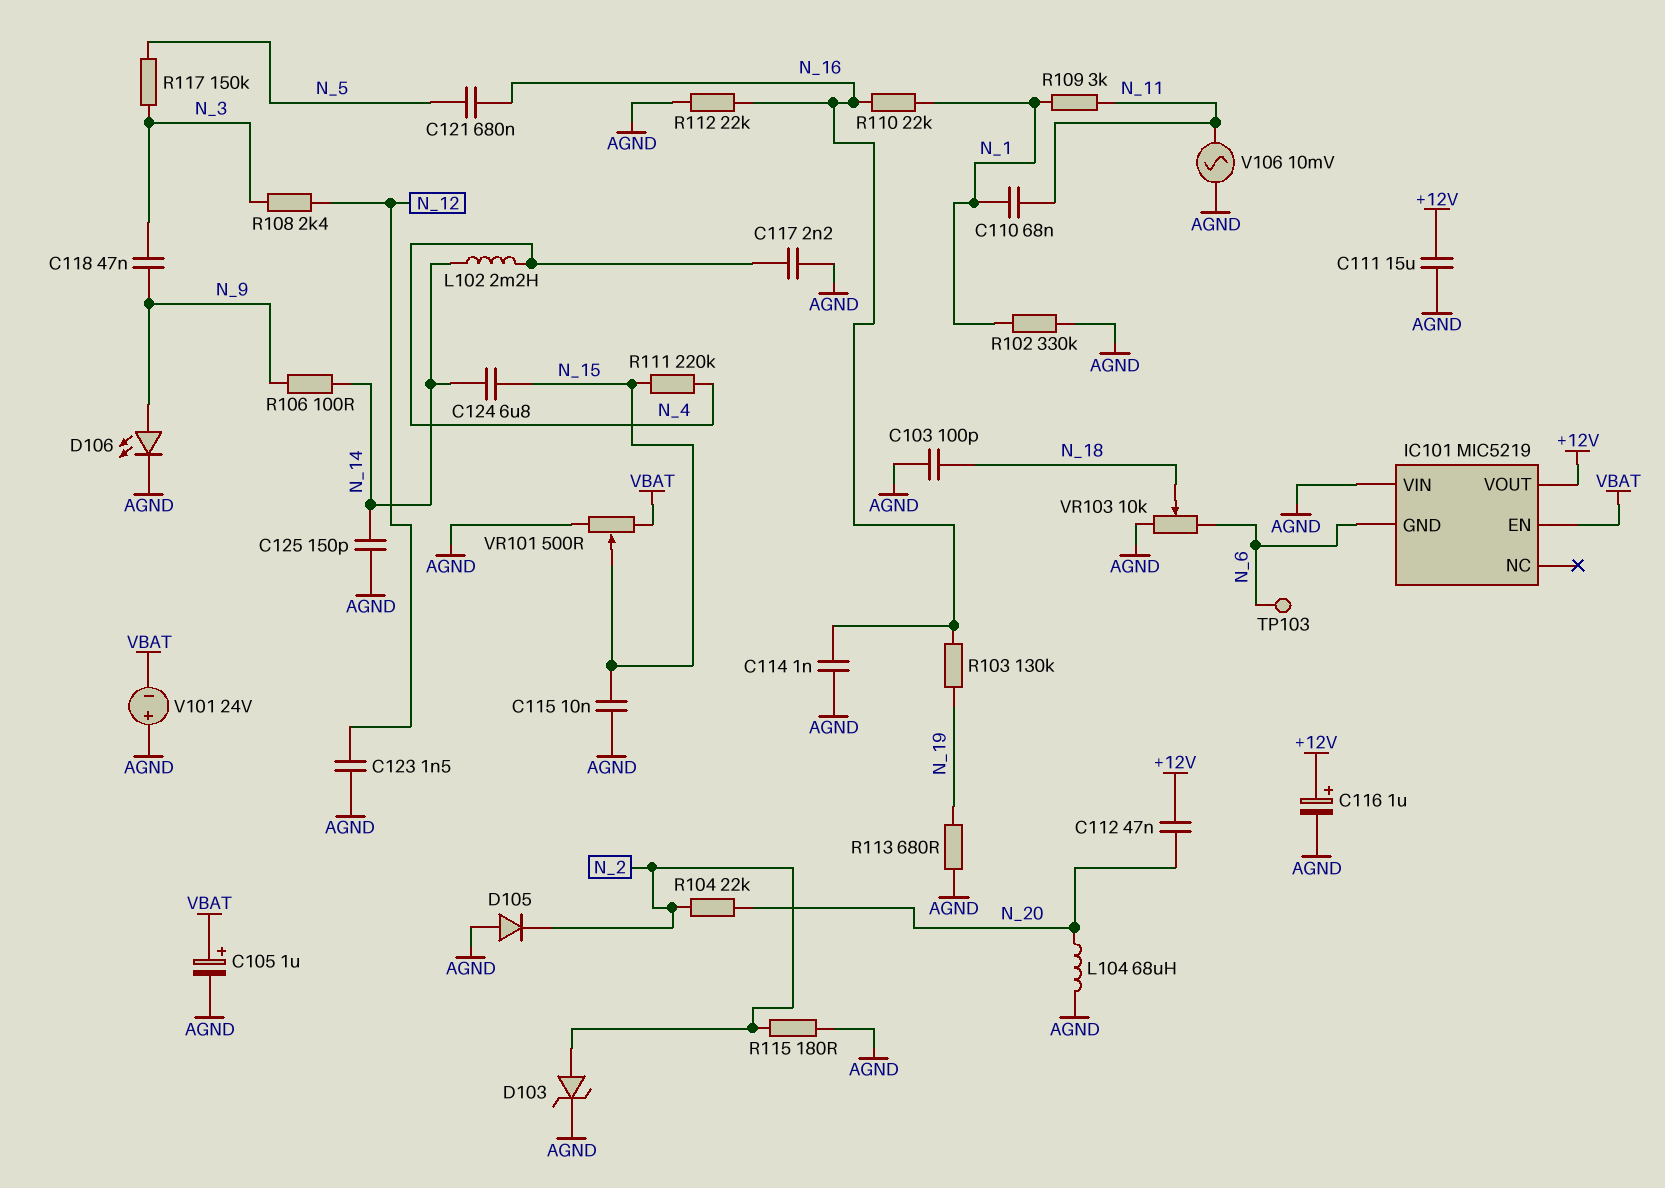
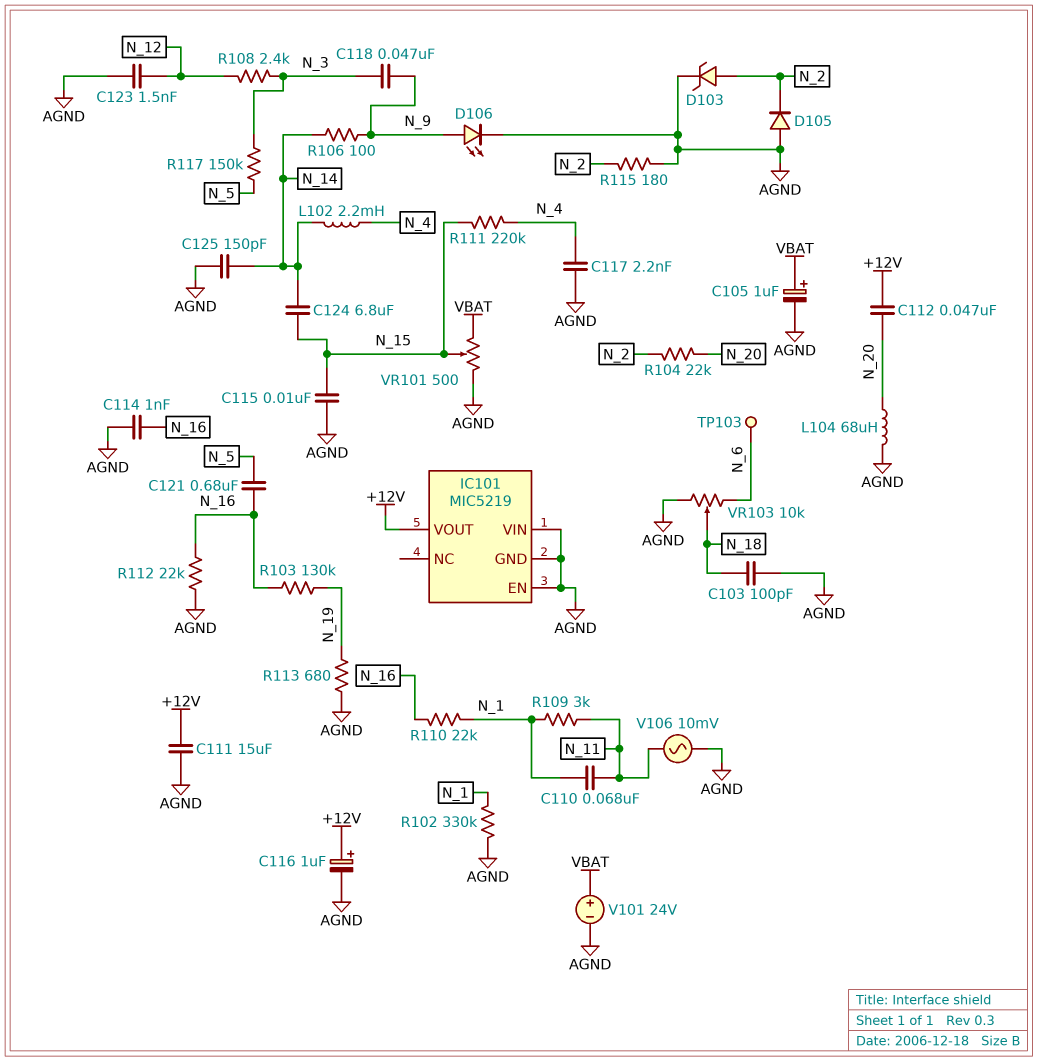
IC101 pin EN: VBAT -> AGND
IC101 pin GND: N_6 -> AGND
V101: 24V (plus AGND, minus VBAT) -> 24V (plus VBAT, minus AGND)

